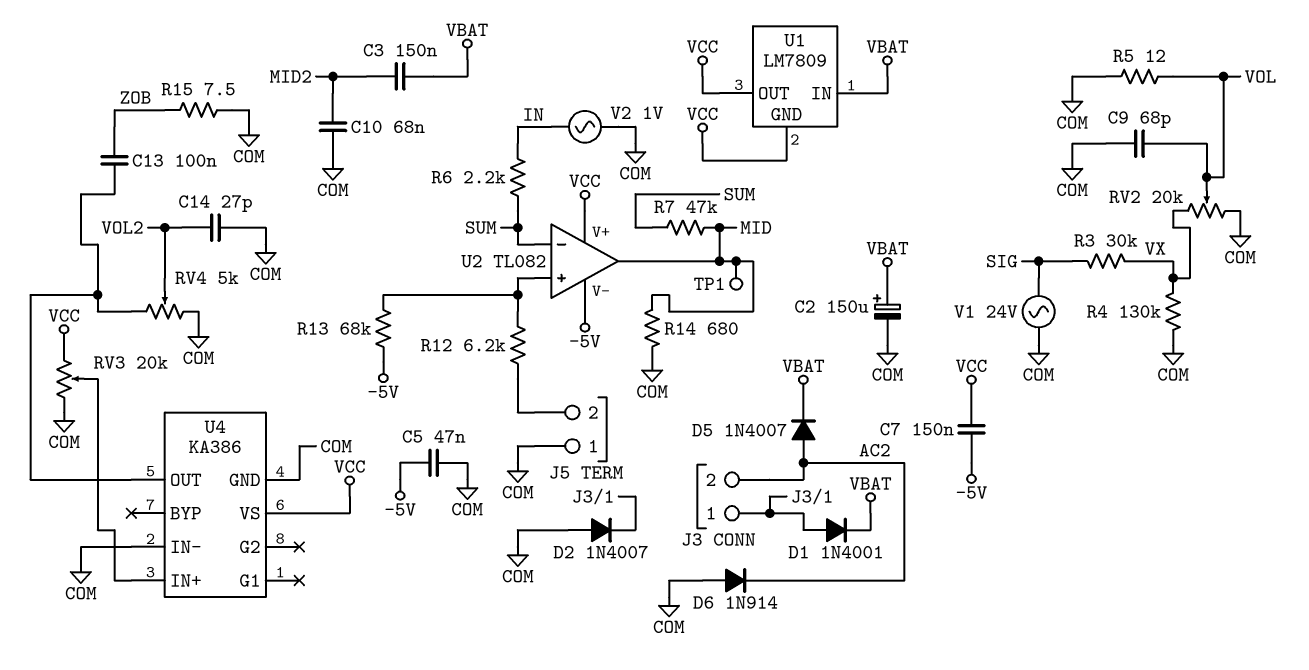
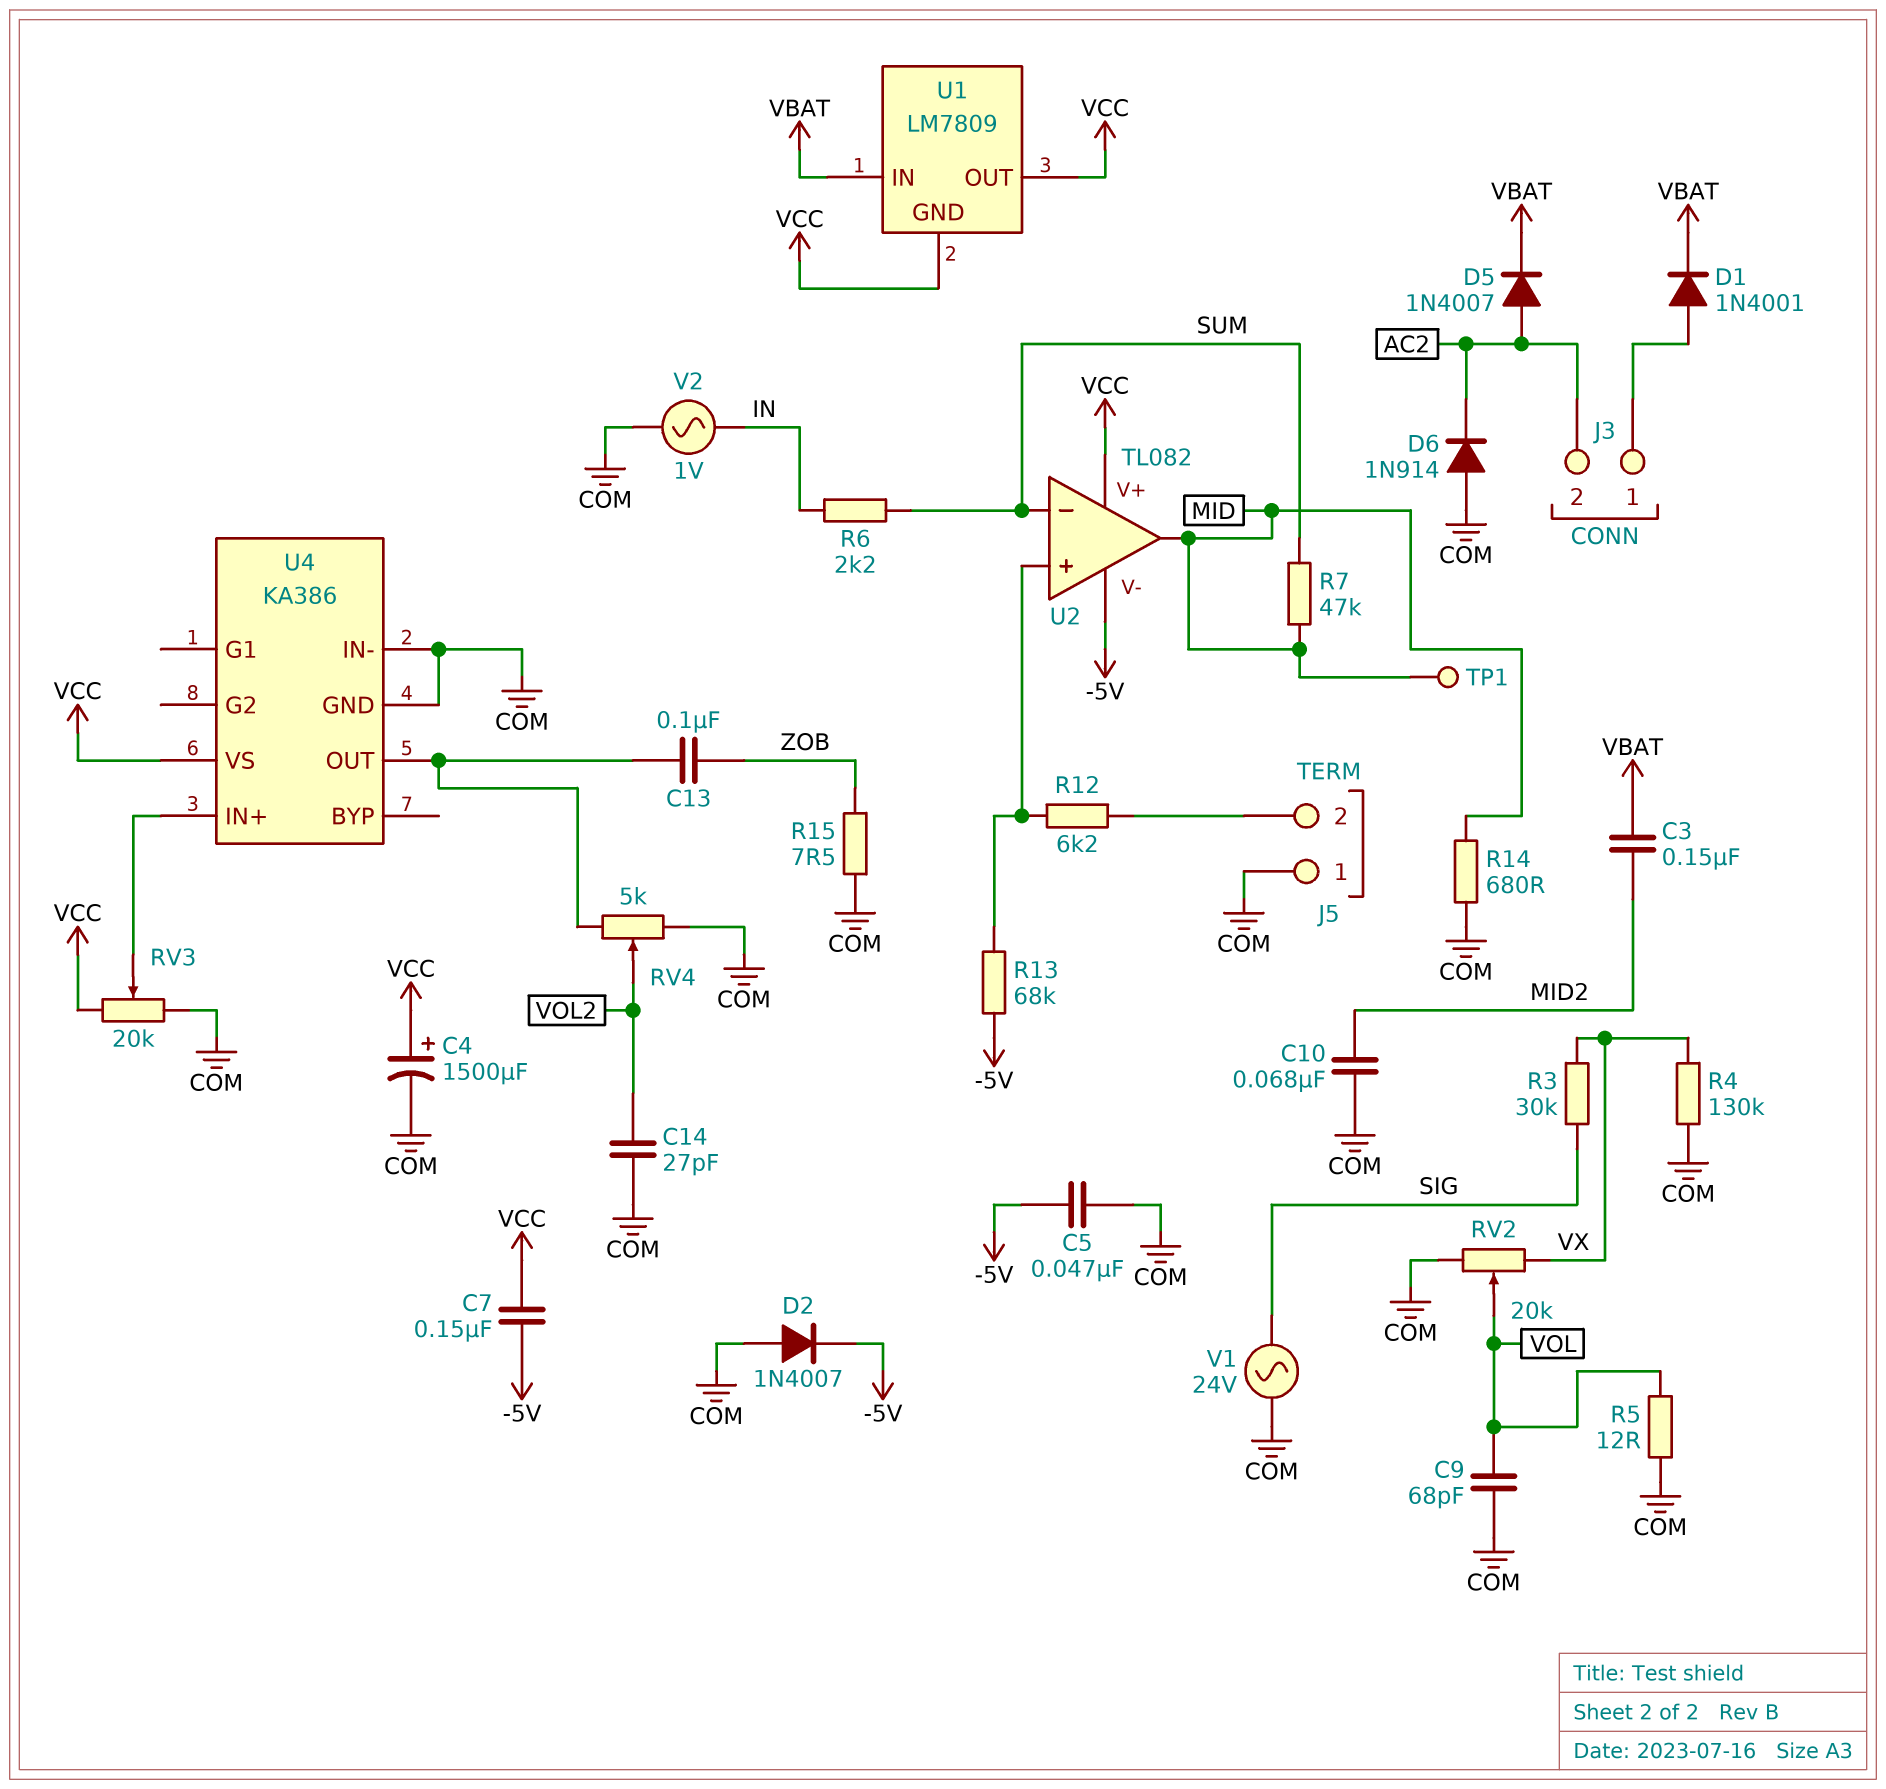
C2: 150uF (plus VBAT, minus COM) -> none
C4: none -> 1500uF (plus VCC, minus COM)
D2: diode 1N4007 (A COM, K J3/1) -> diode 1N4007 (A COM, K -5V)

